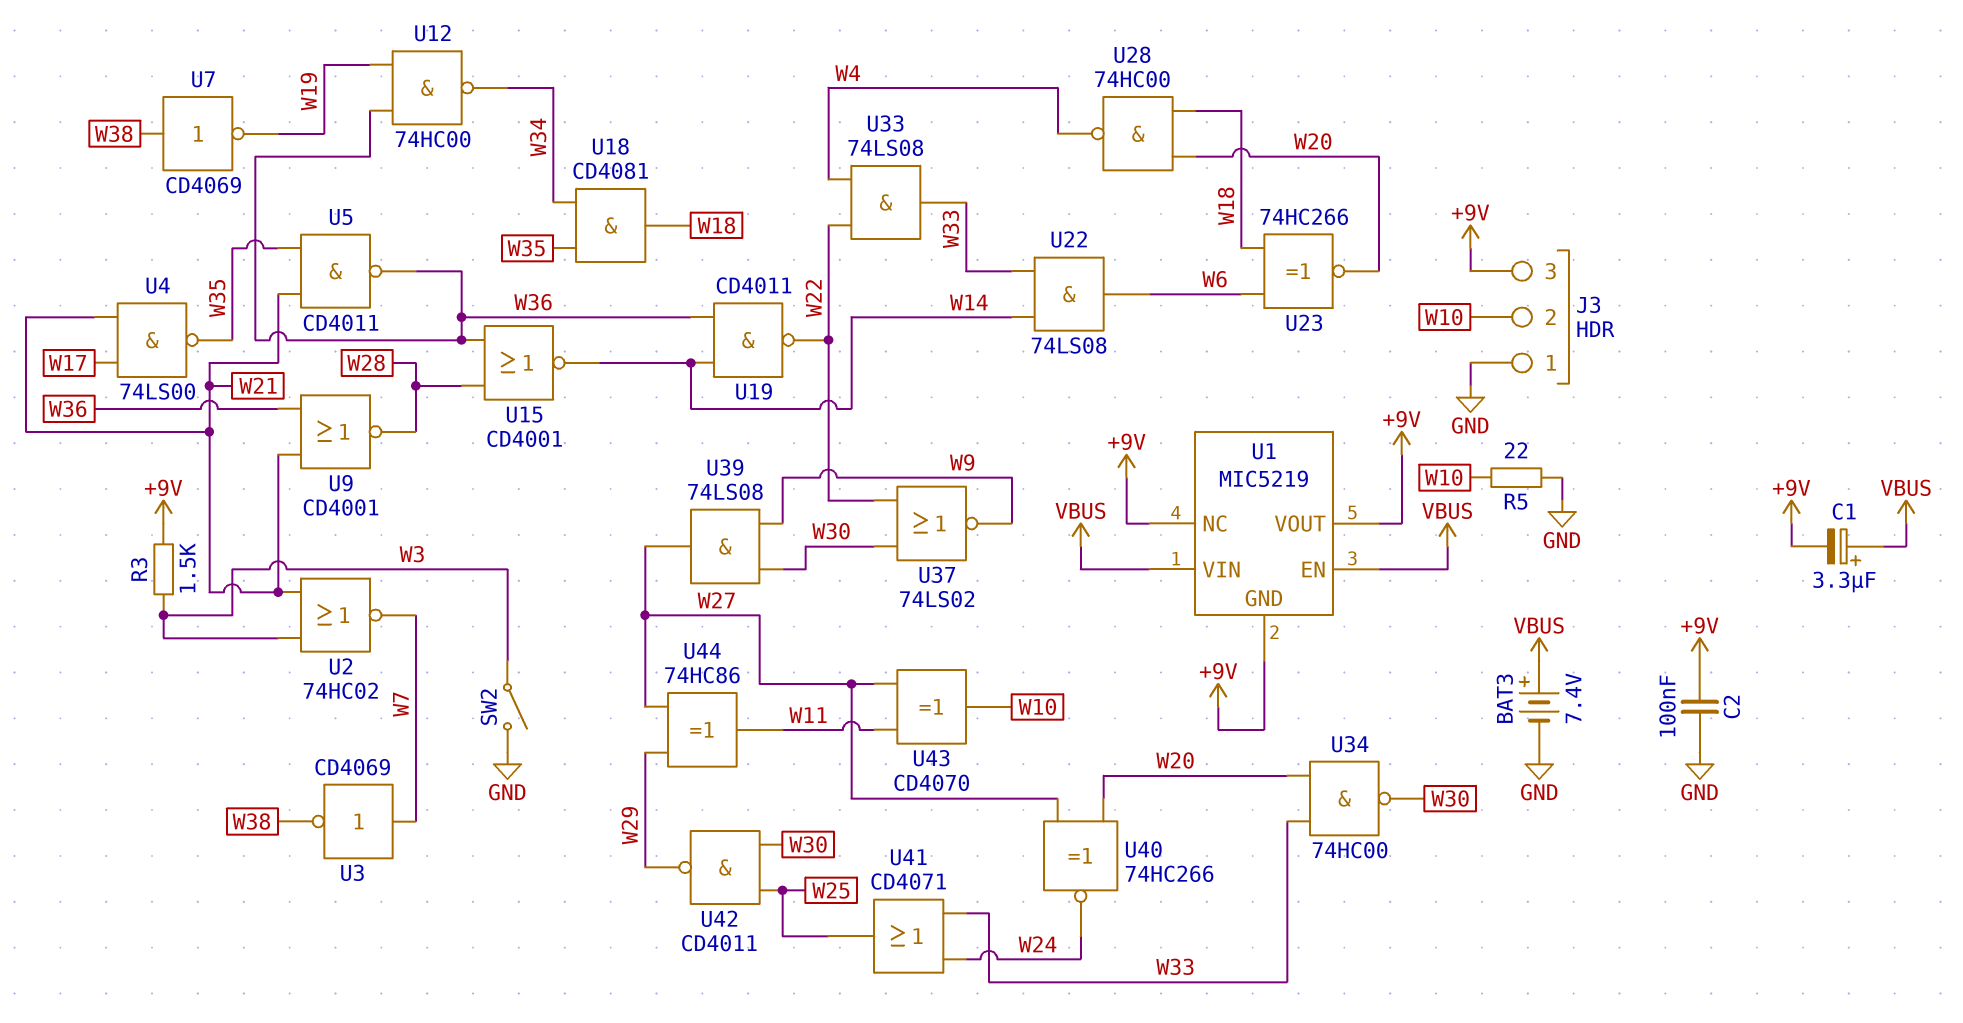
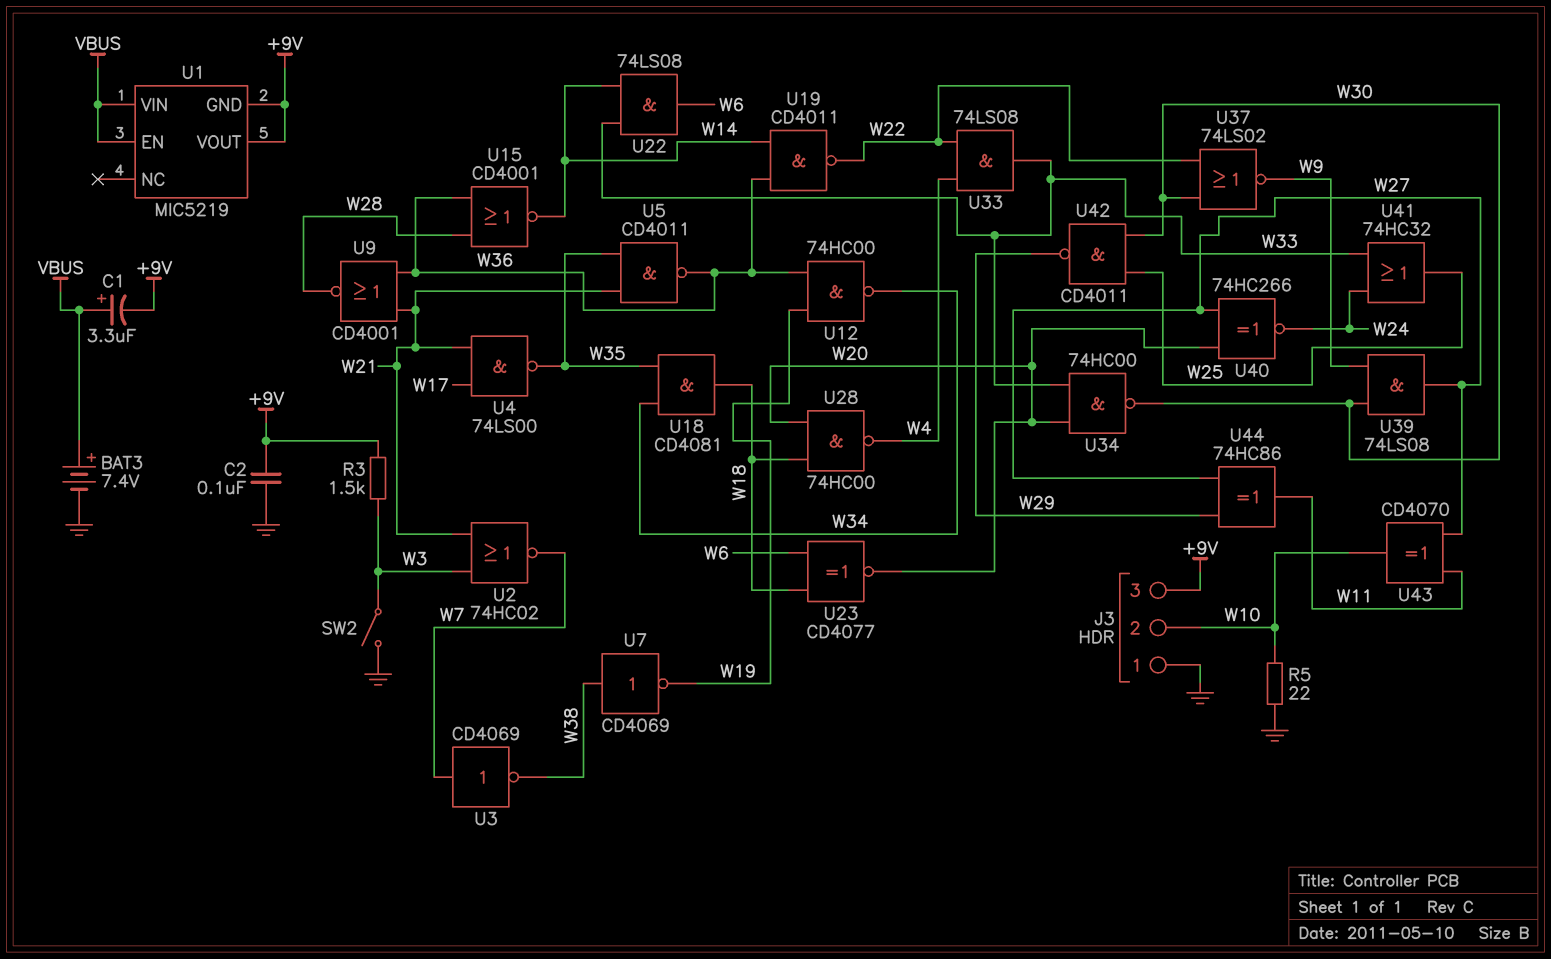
U1 pin NC: +9V -> none
U23: XNOR 74HC266 (in W6, in W18, out W20) -> XNOR CD4077 (in W6, in W18, out W20)
U41: OR CD4071 (in W24, in W33, out W25) -> OR 74HC32 (in W24, in W33, out W25)

